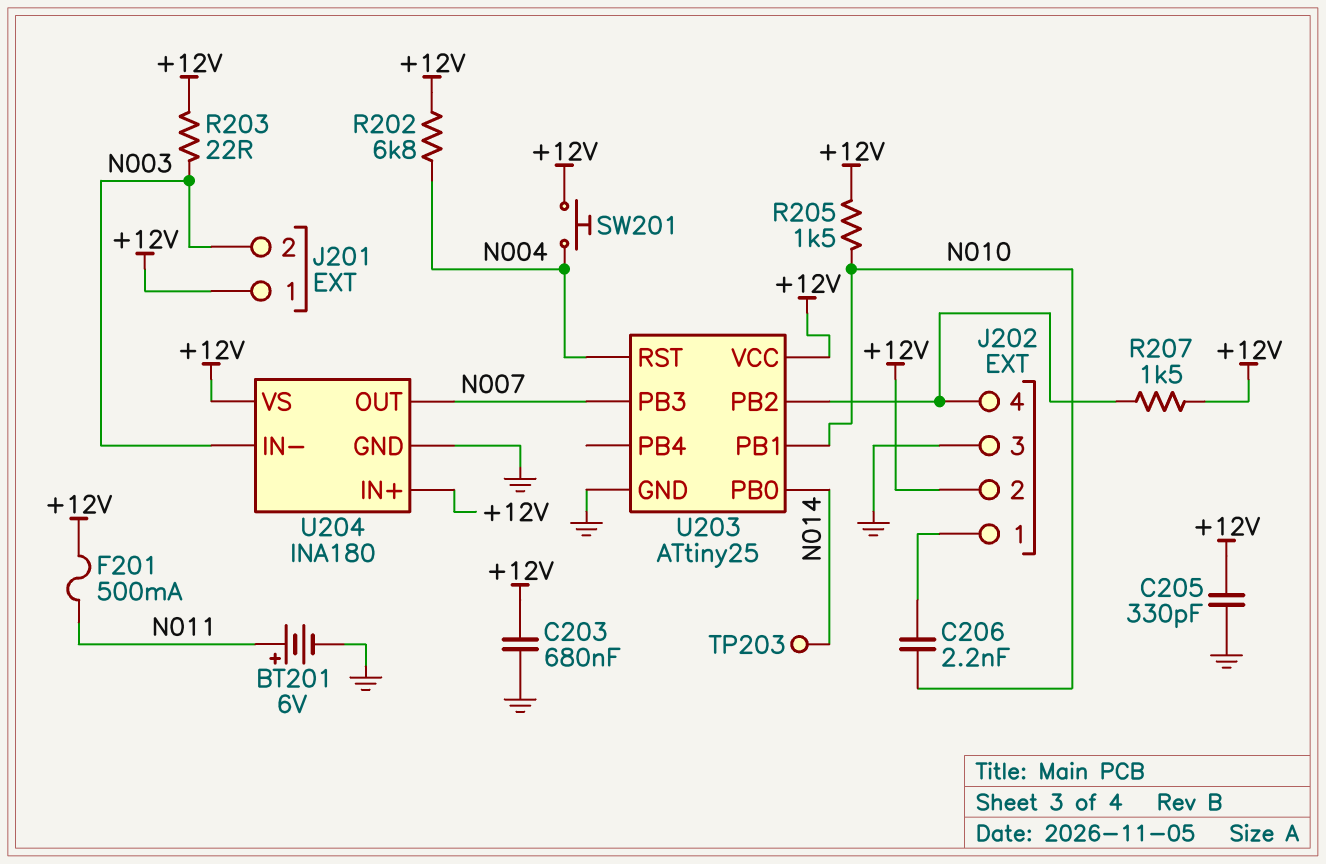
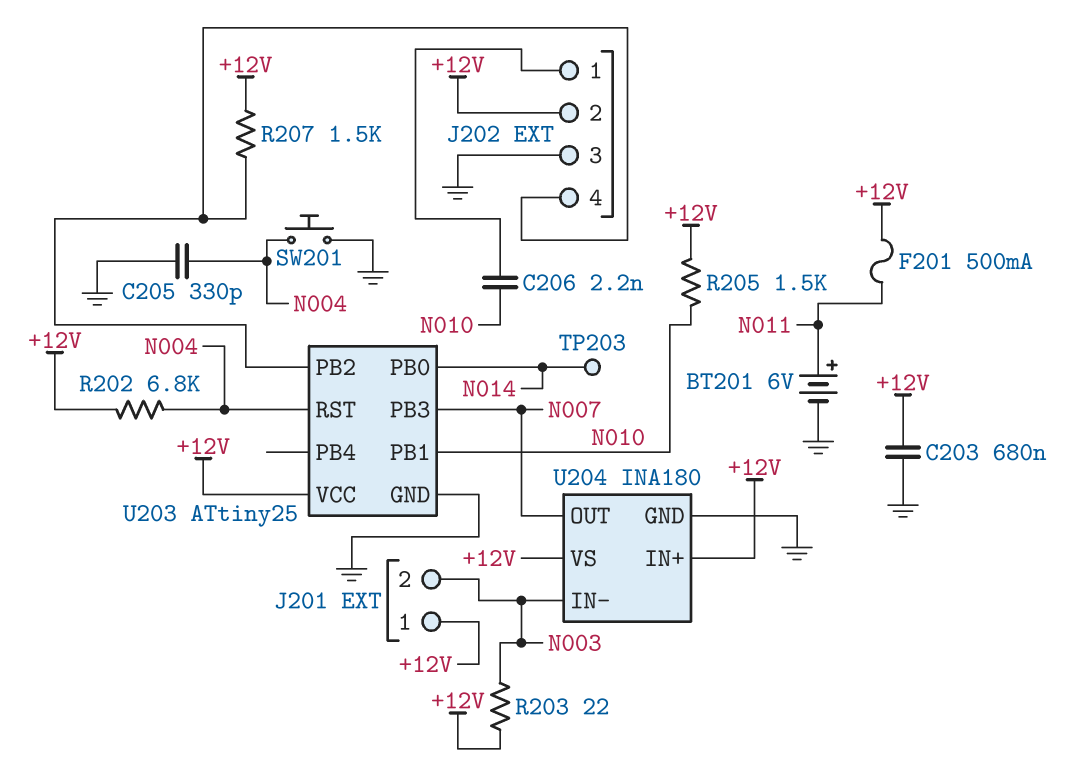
C205: 330pF (+12V, GND) -> 330pF (GND, N004)
SW201: button (+12V, N004) -> button (GND, N004)

